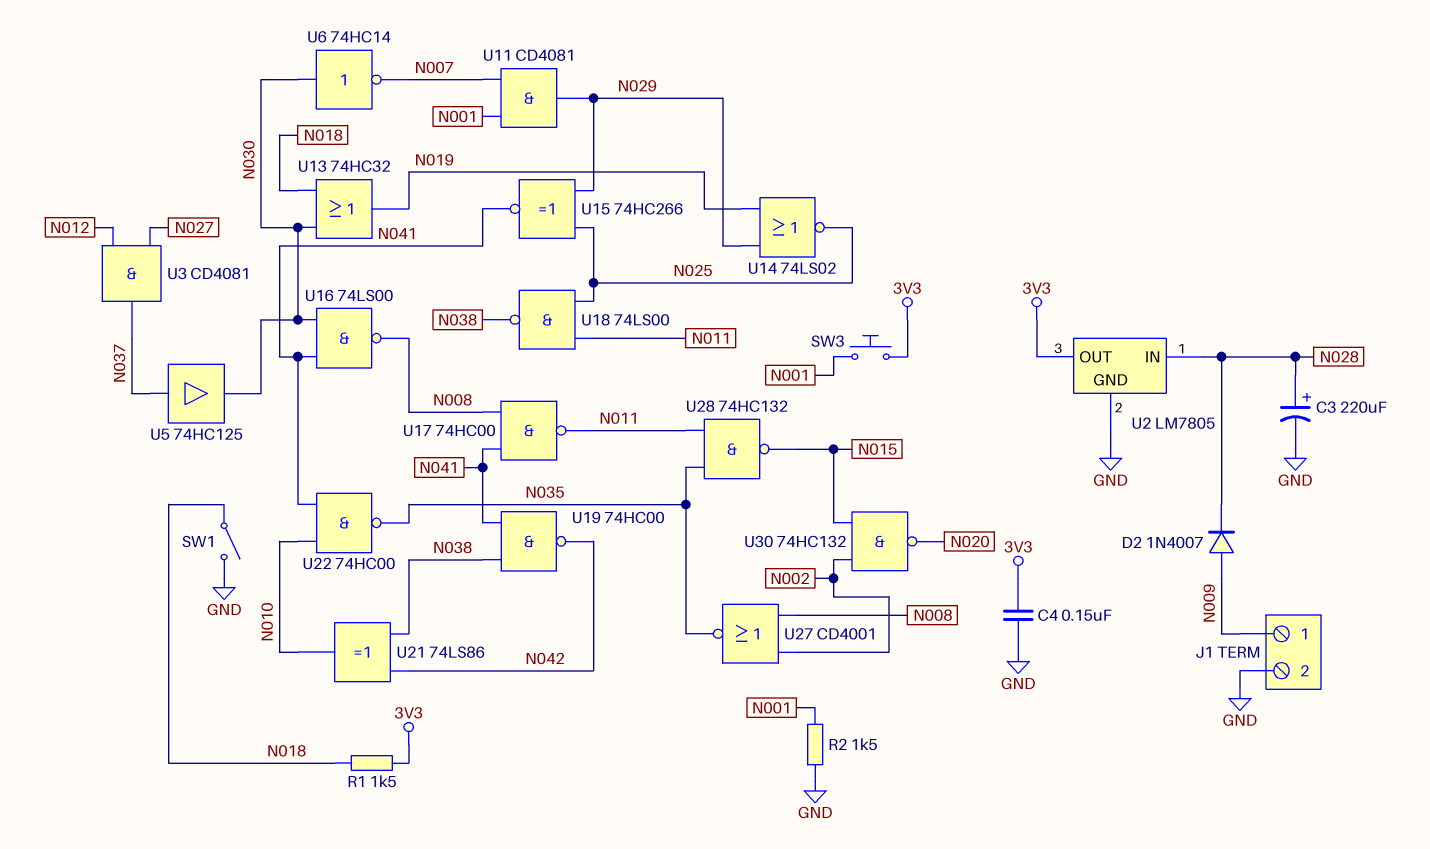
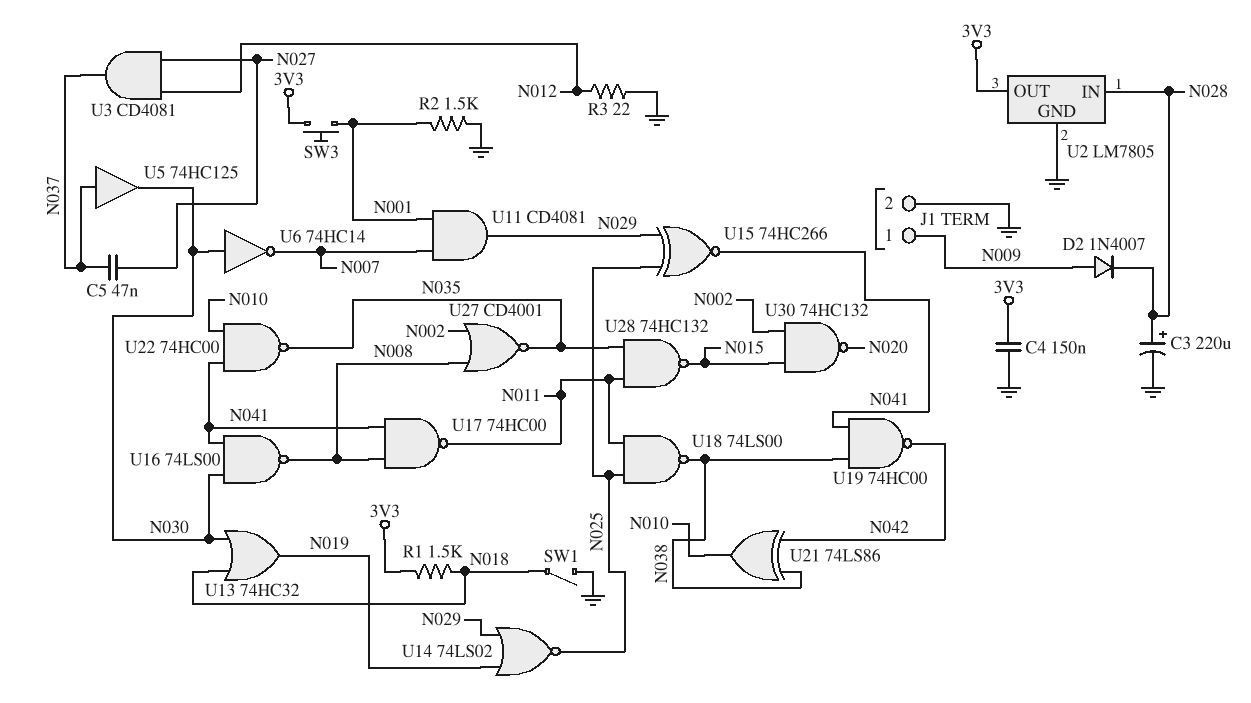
C5: none -> 47nF (N027, N037)
R3: none -> 22 (GND, N012)

